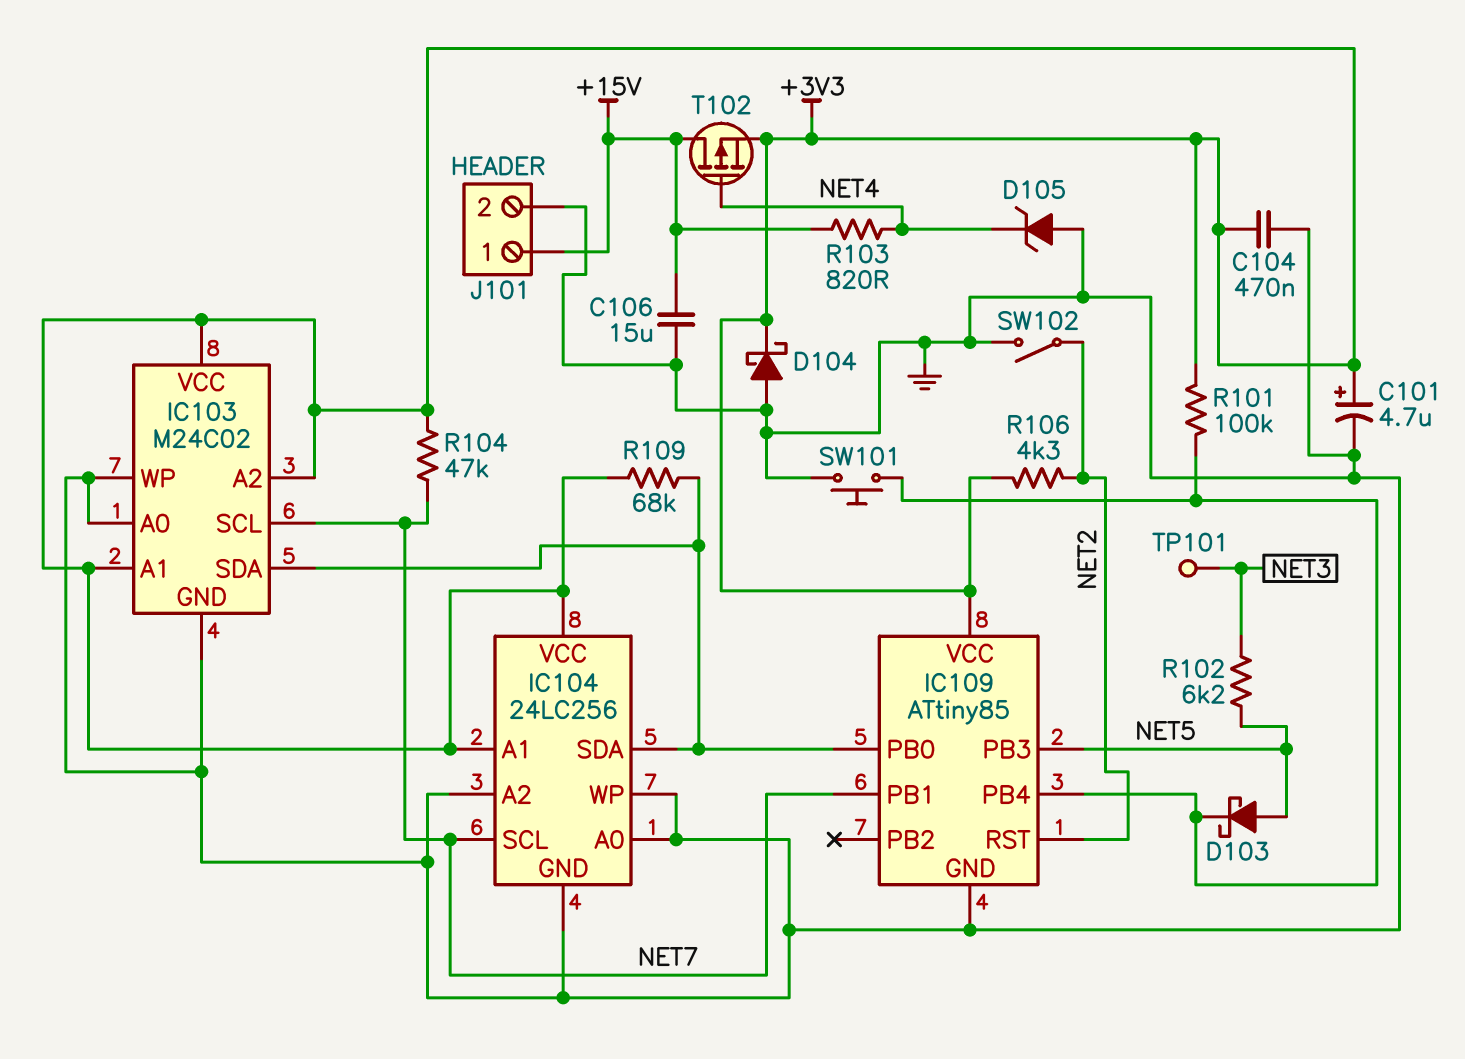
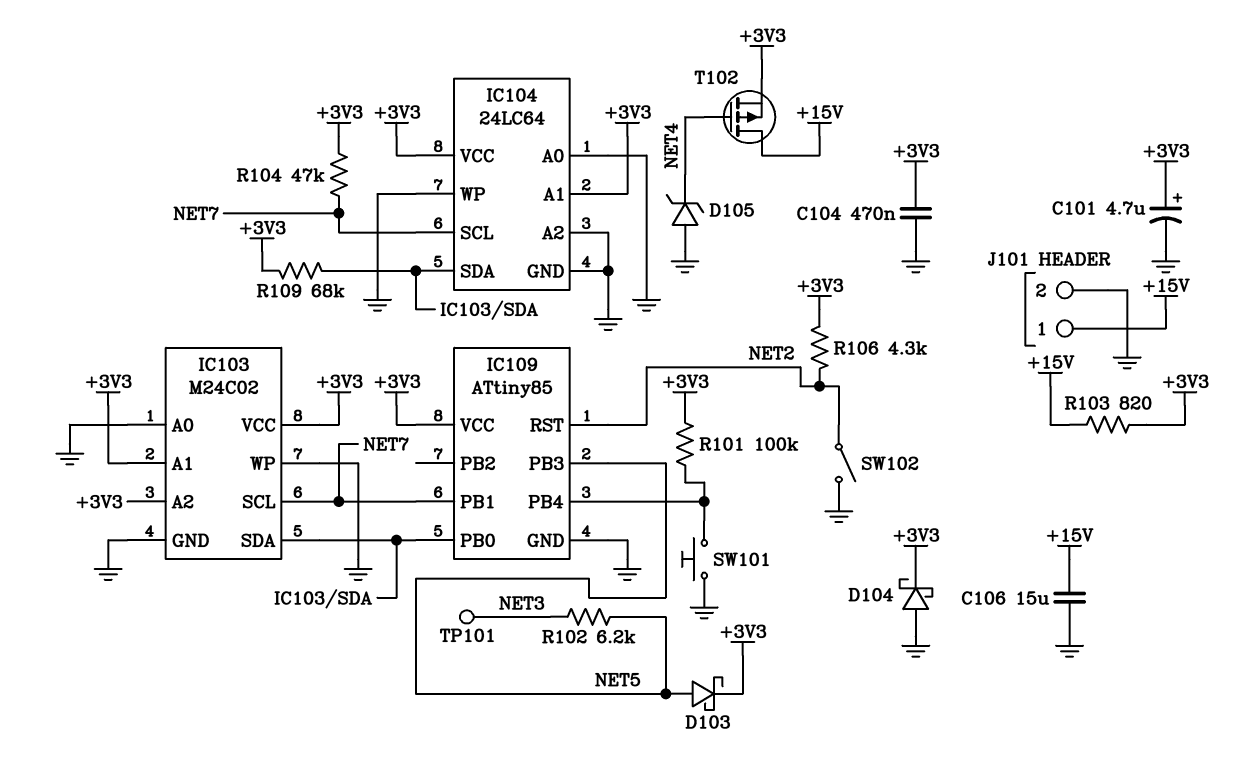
D103: schottky (A NET5, K IC109/PB4) -> schottky (A NET5, K +3V3)
IC104: 24LC256 -> 24LC64
R103: 820 (+15V, NET4) -> 820 (+3V3, +15V)

